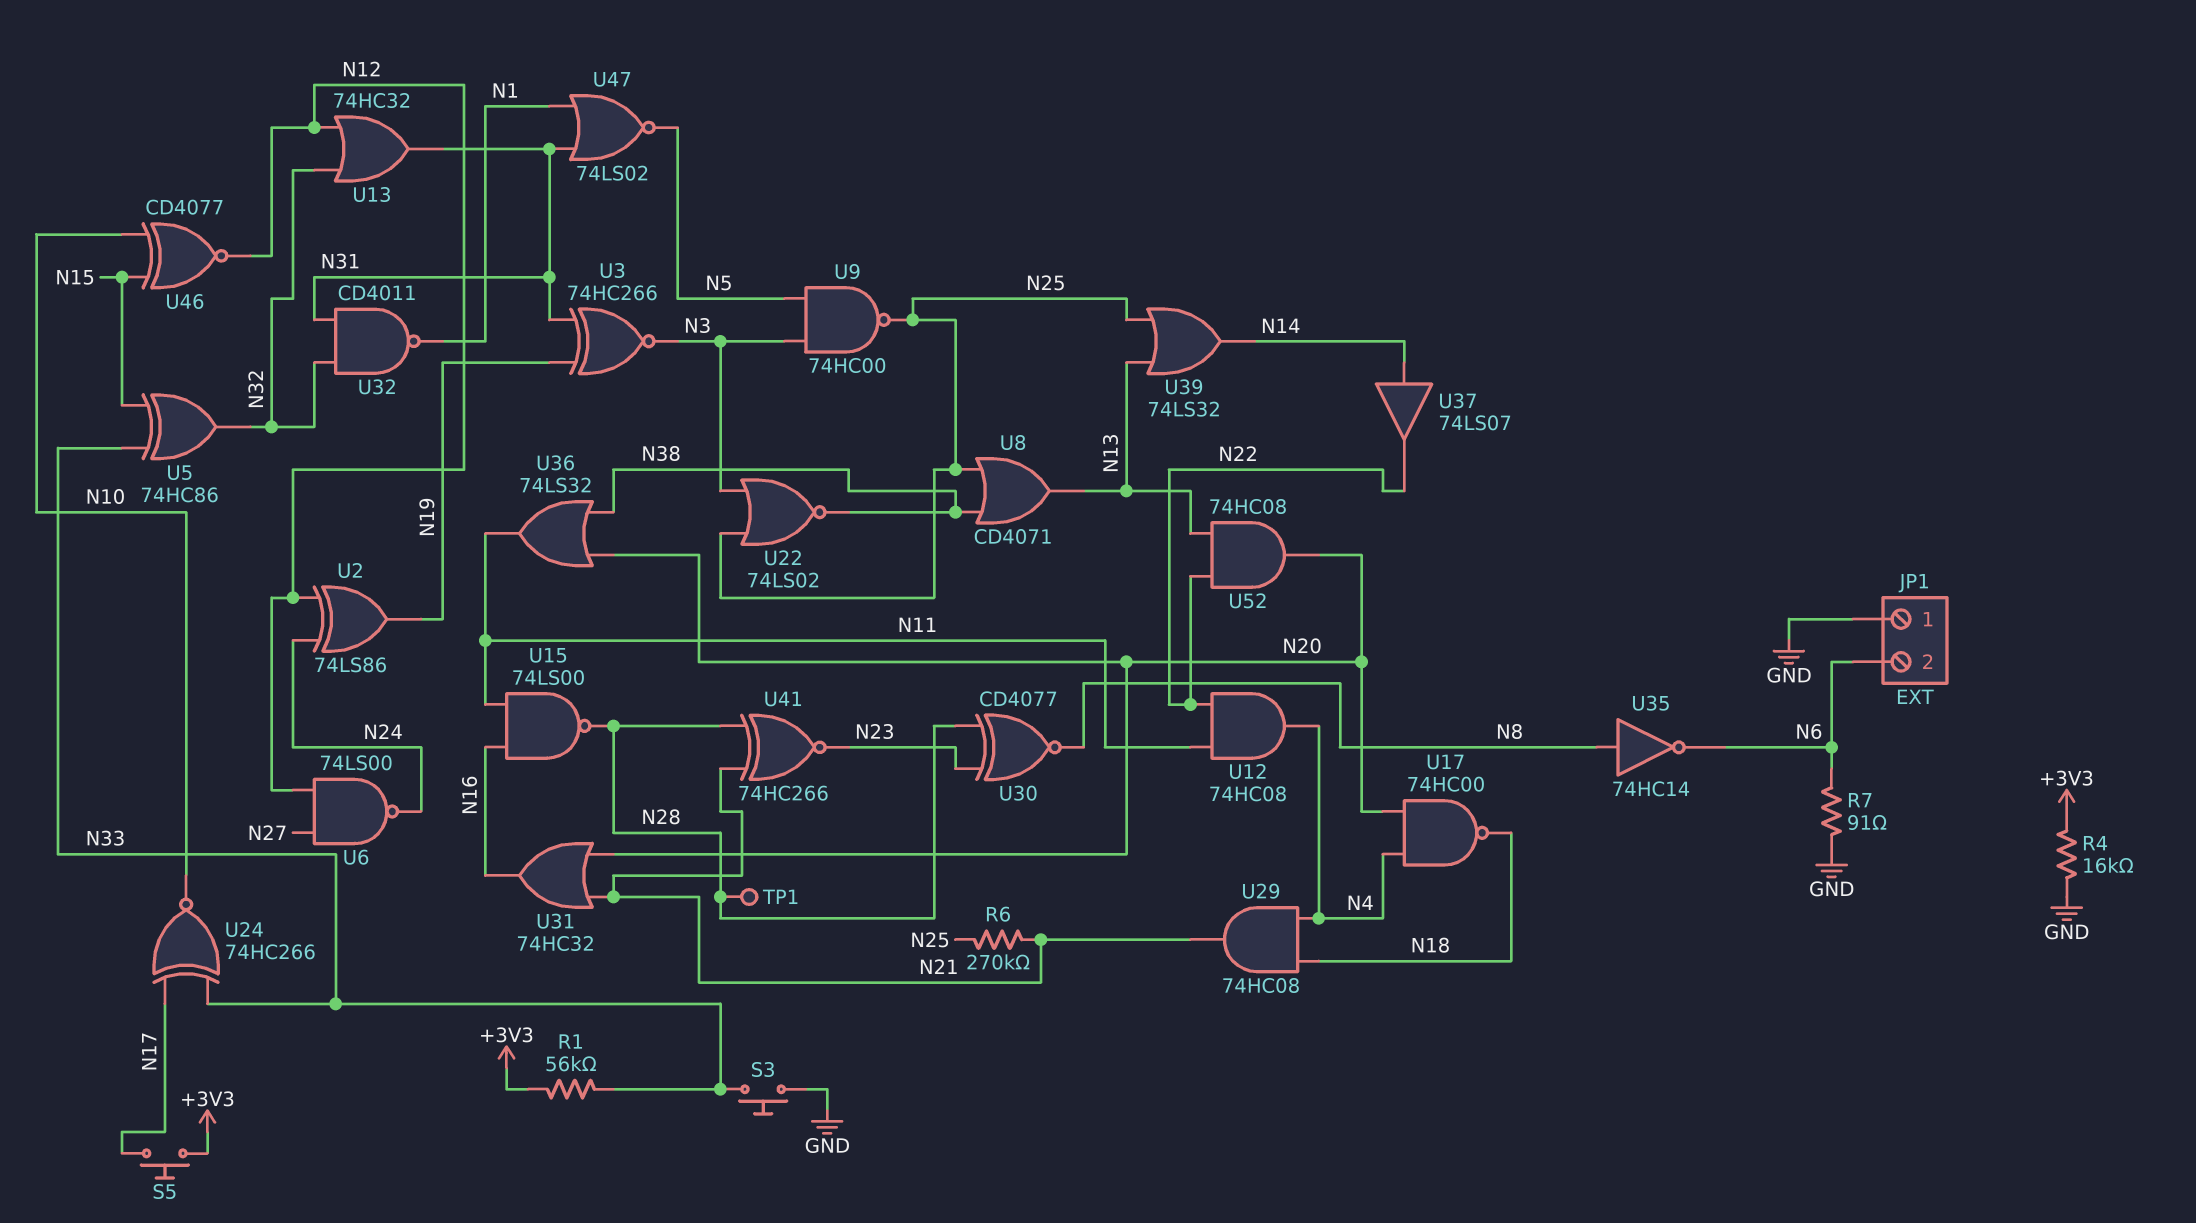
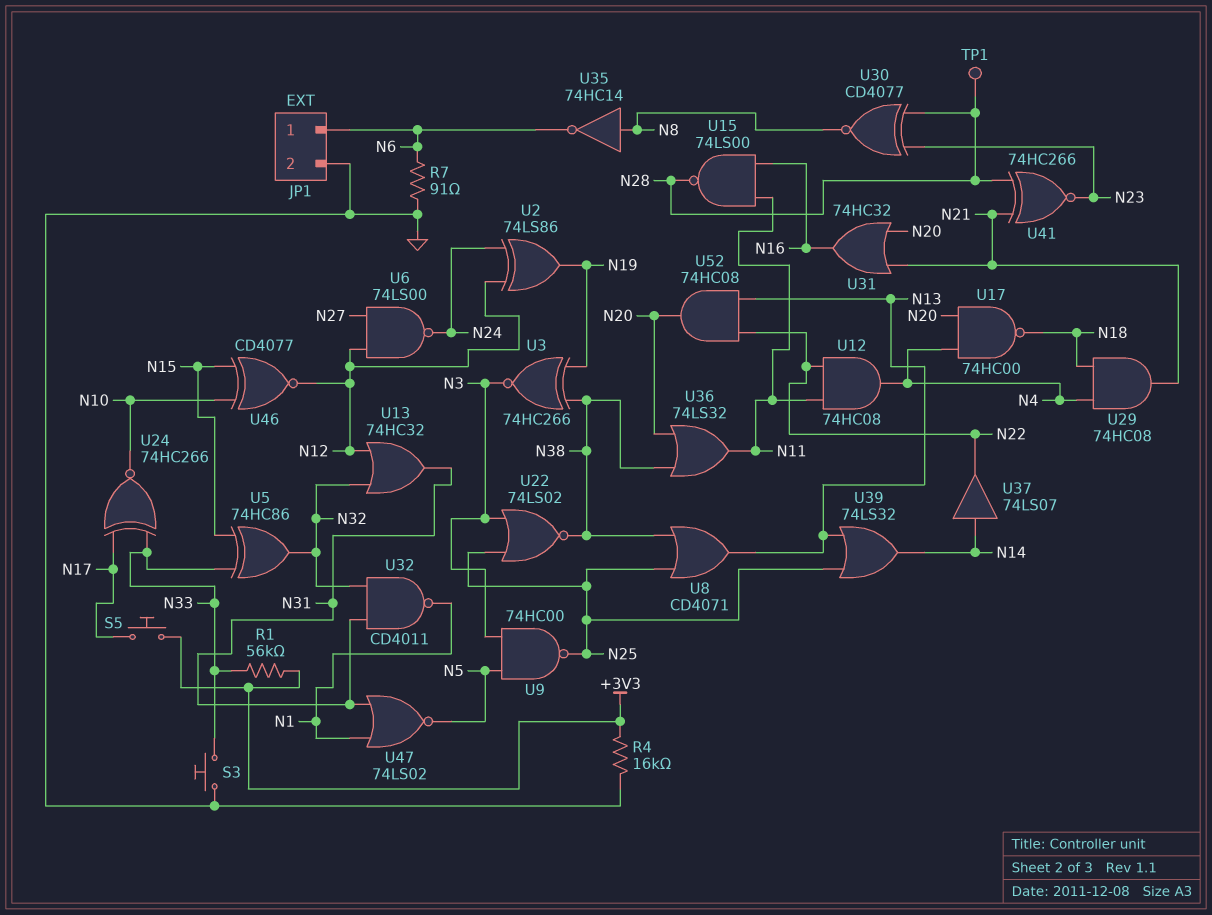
JP1 pin 1: GND -> N6
JP1 pin 2: N6 -> GND
R6: 270k (N21, N25) -> none
U3: XNOR 74HC266 (in N19, in N31, out N3) -> XNOR 74HC266 (in N19, in N38, out N3)

